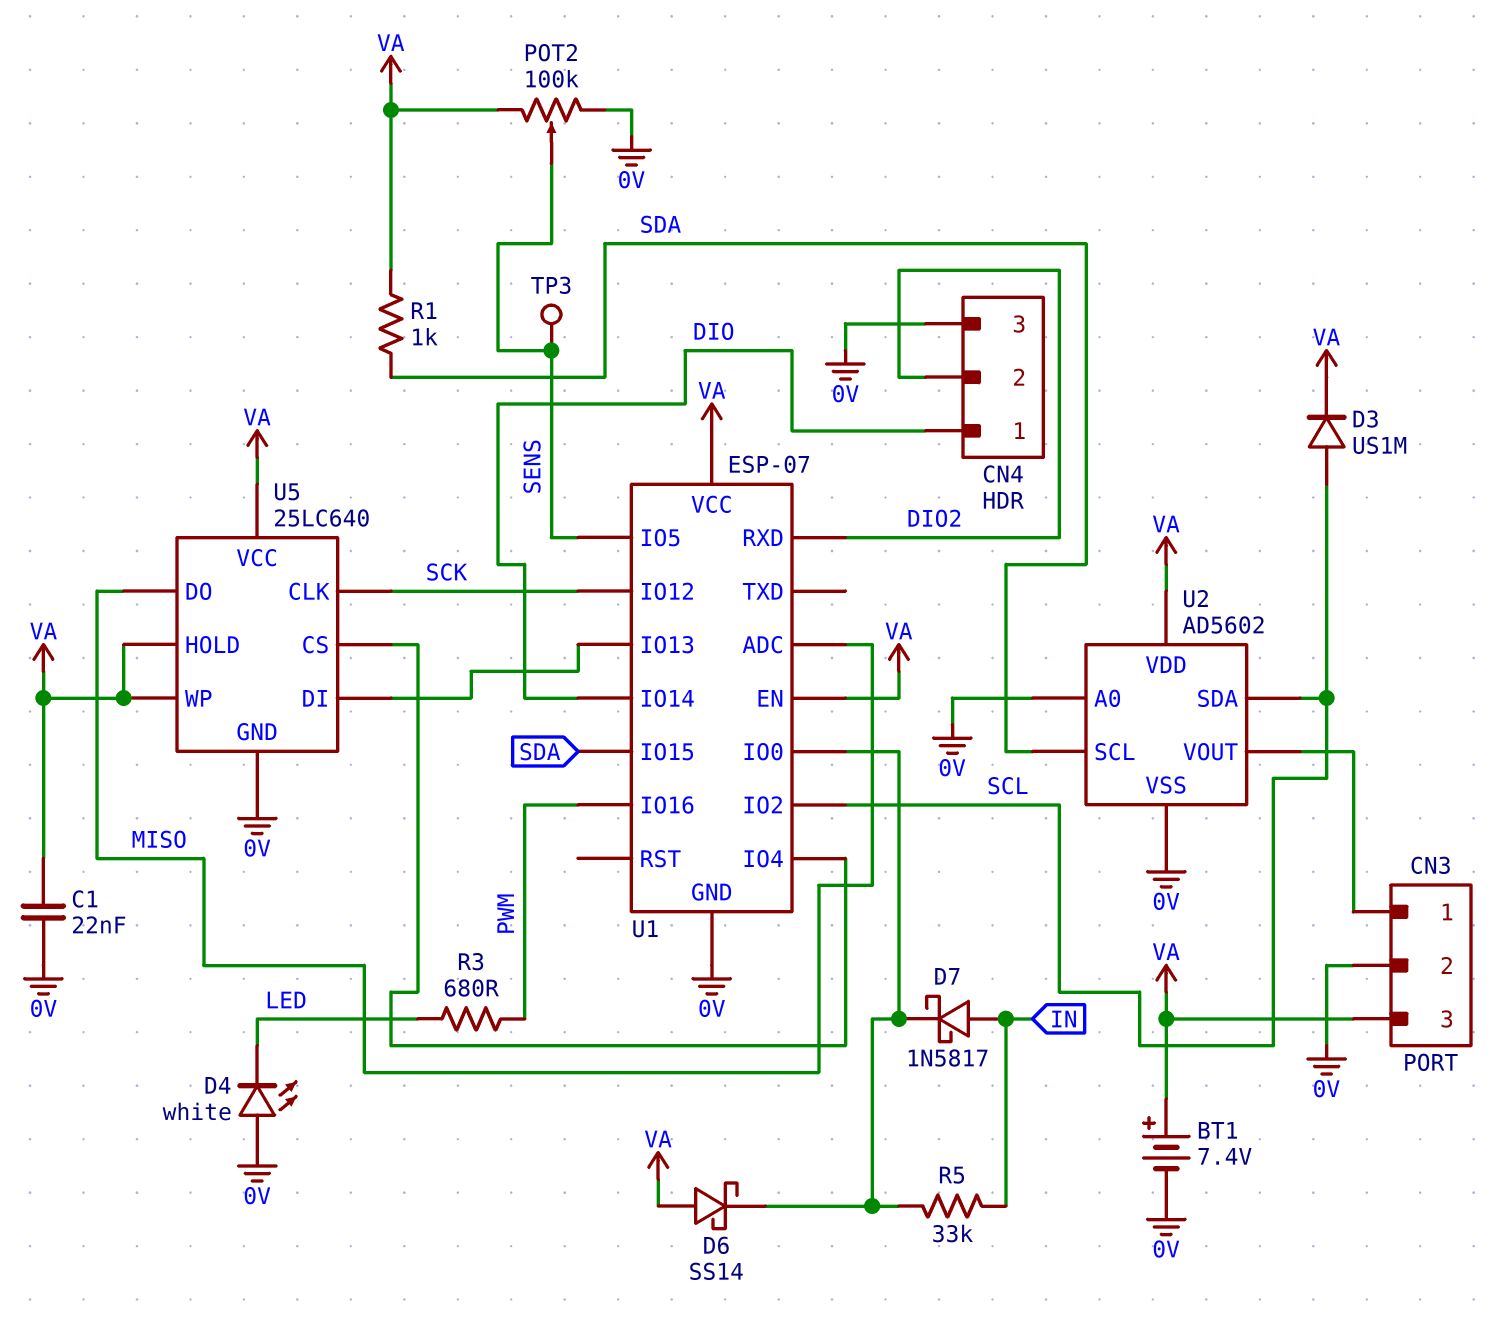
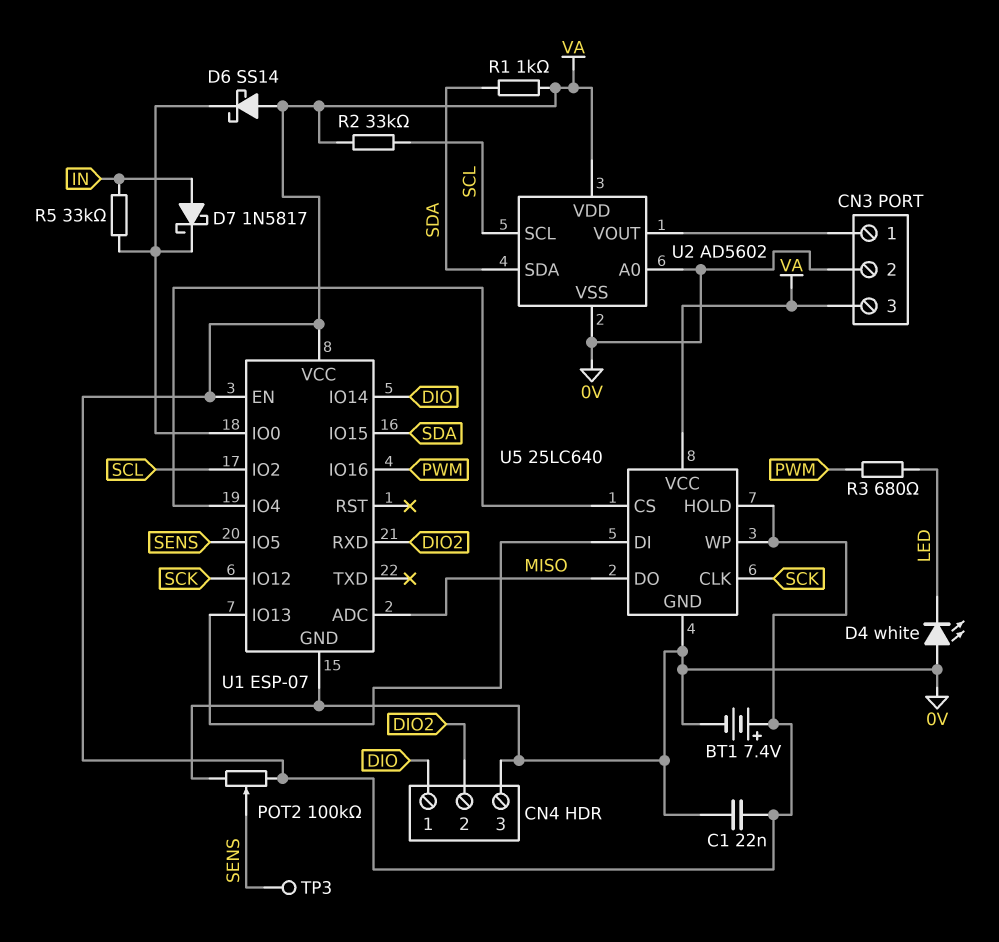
D3: diode US1M (A SCL, K VA) -> none
R2: none -> 33k (SCL, VA)
U2 pin SCL: SDA -> SCL
U2 pin SDA: SCL -> SDA

